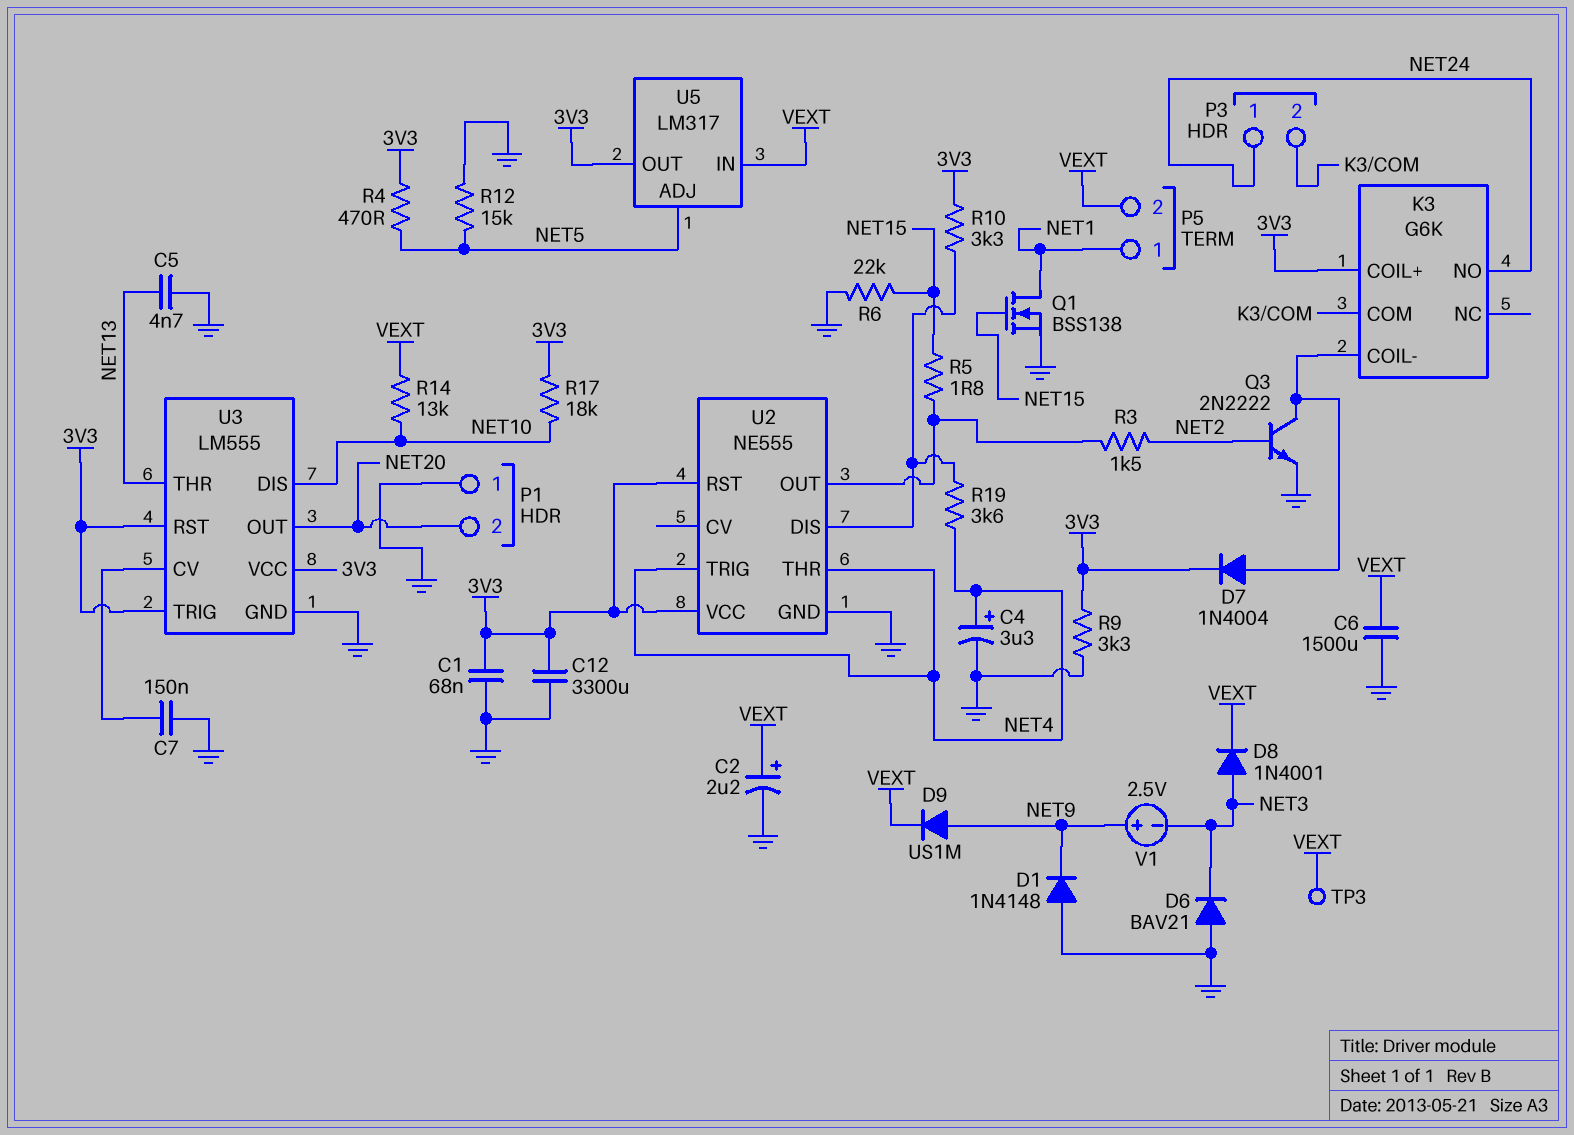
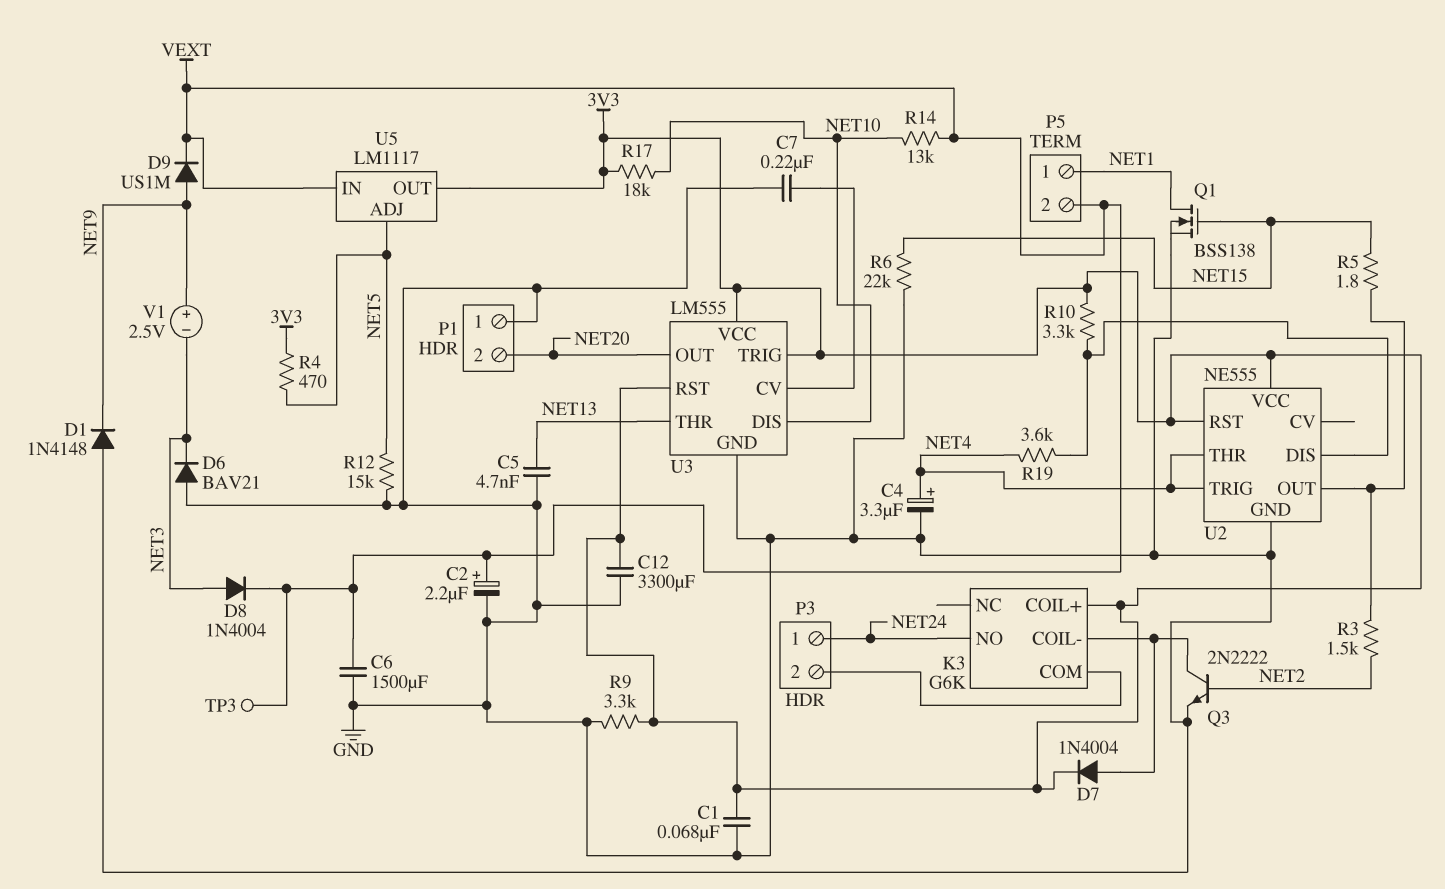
C7: 150nF (GND, U3/CV) -> 220nF (GND, U3/CV)
D8: diode 1N4001 (A NET3, K VEXT) -> diode 1N4004 (A NET3, K VEXT)
U5: LM317 -> LM1117

